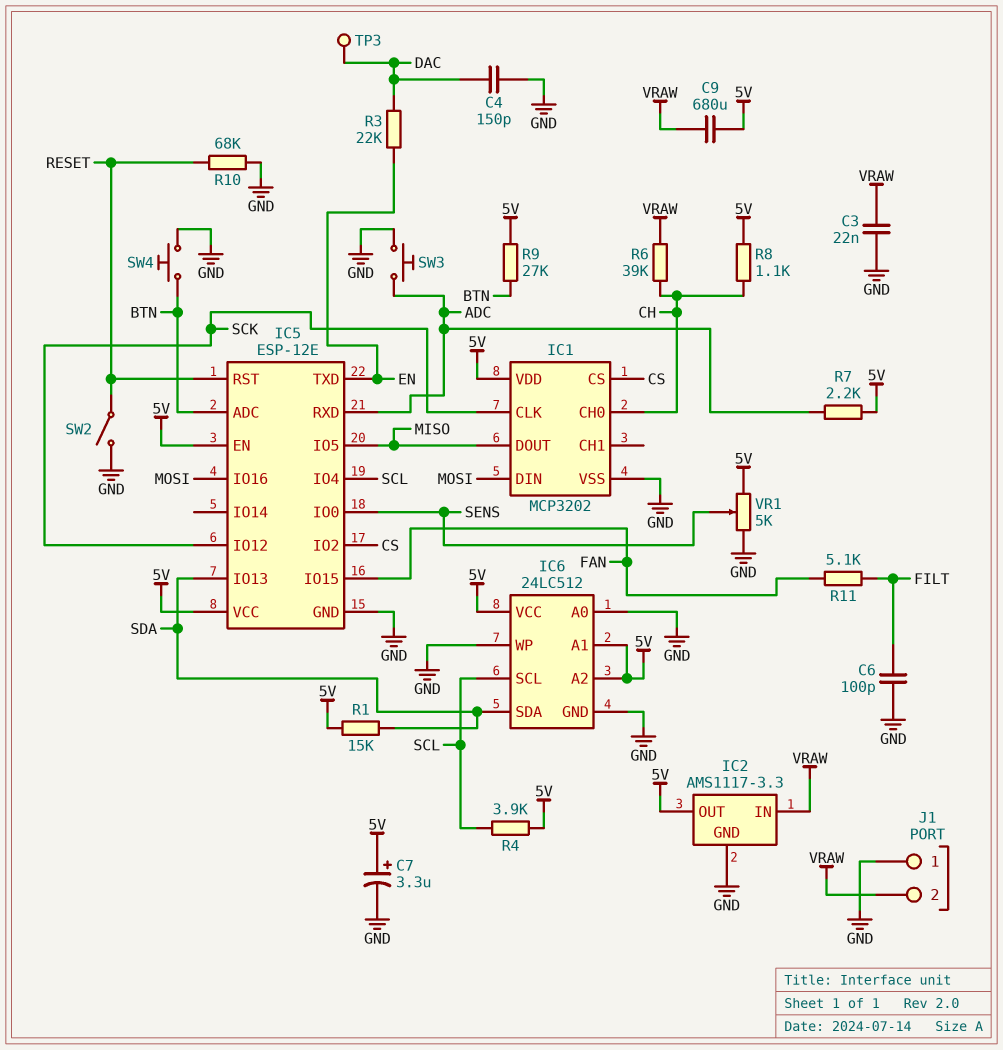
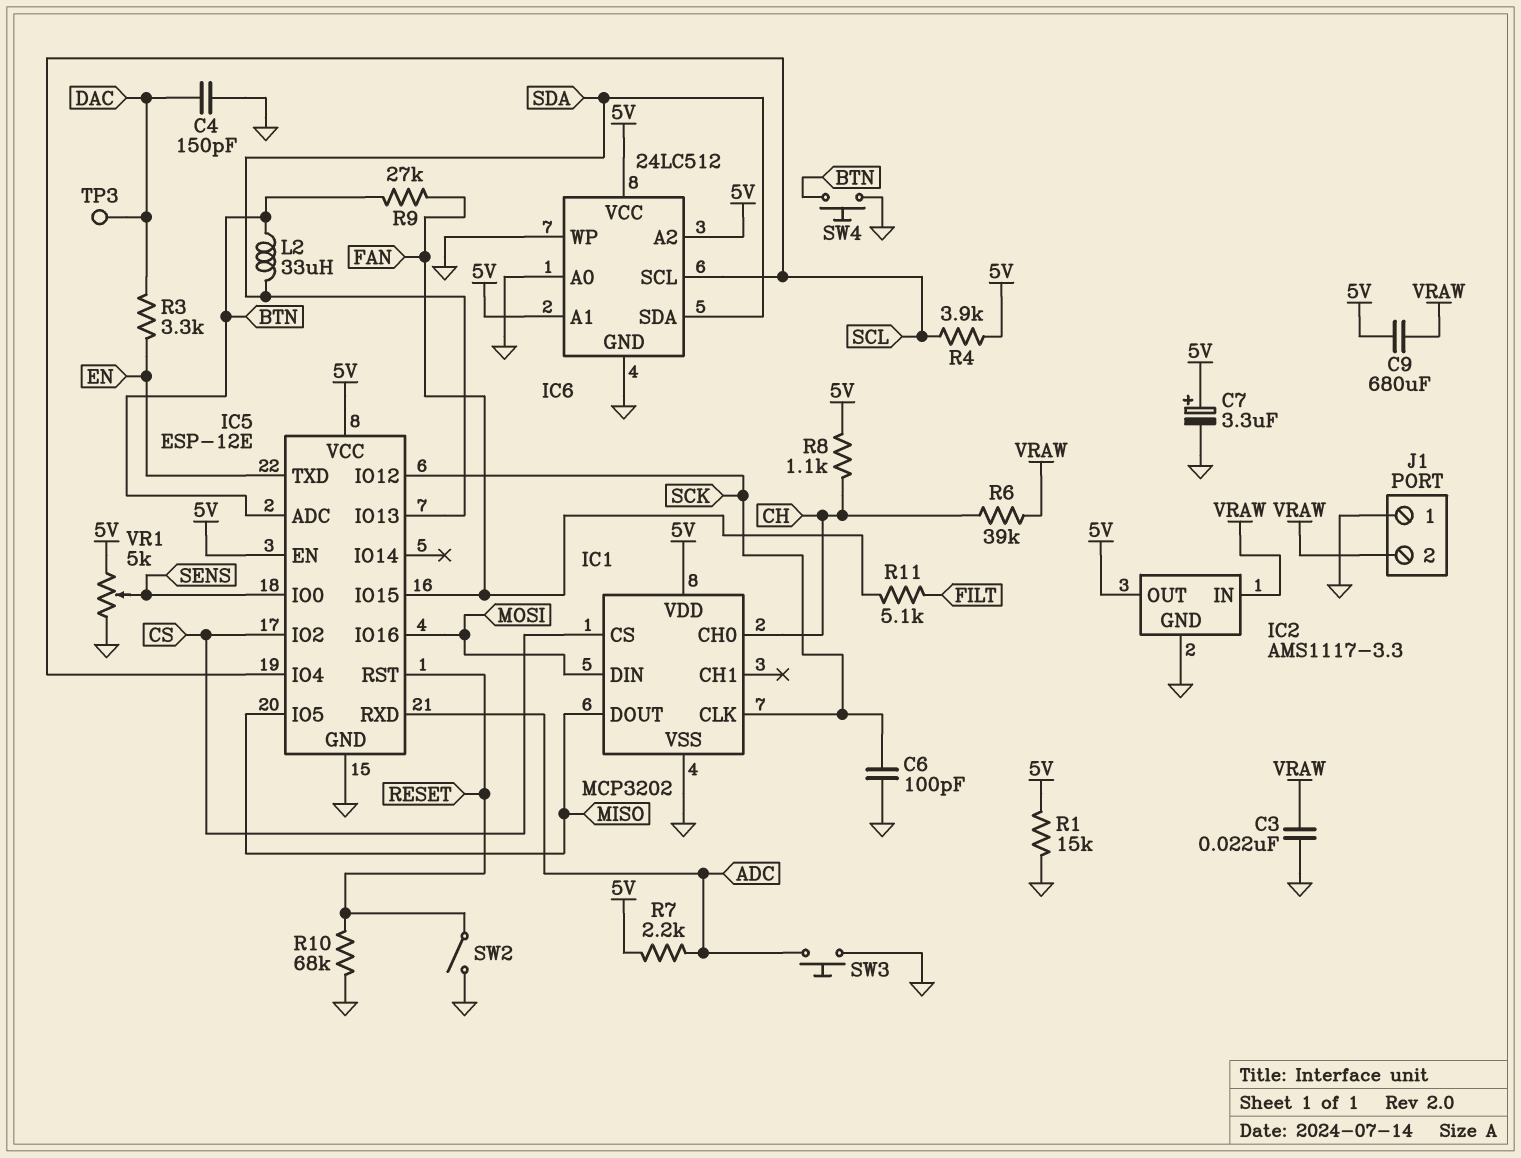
C6: 100pF (FILT, GND) -> 100pF (GND, SCK)
L2: none -> 33uH (BTN, SDA)
R1: 15k (5V, SDA) -> 15k (5V, GND)
R3: 22k (DAC, EN) -> 3.3k (DAC, EN)
R9: 27k (5V, BTN) -> 27k (BTN, FAN)

